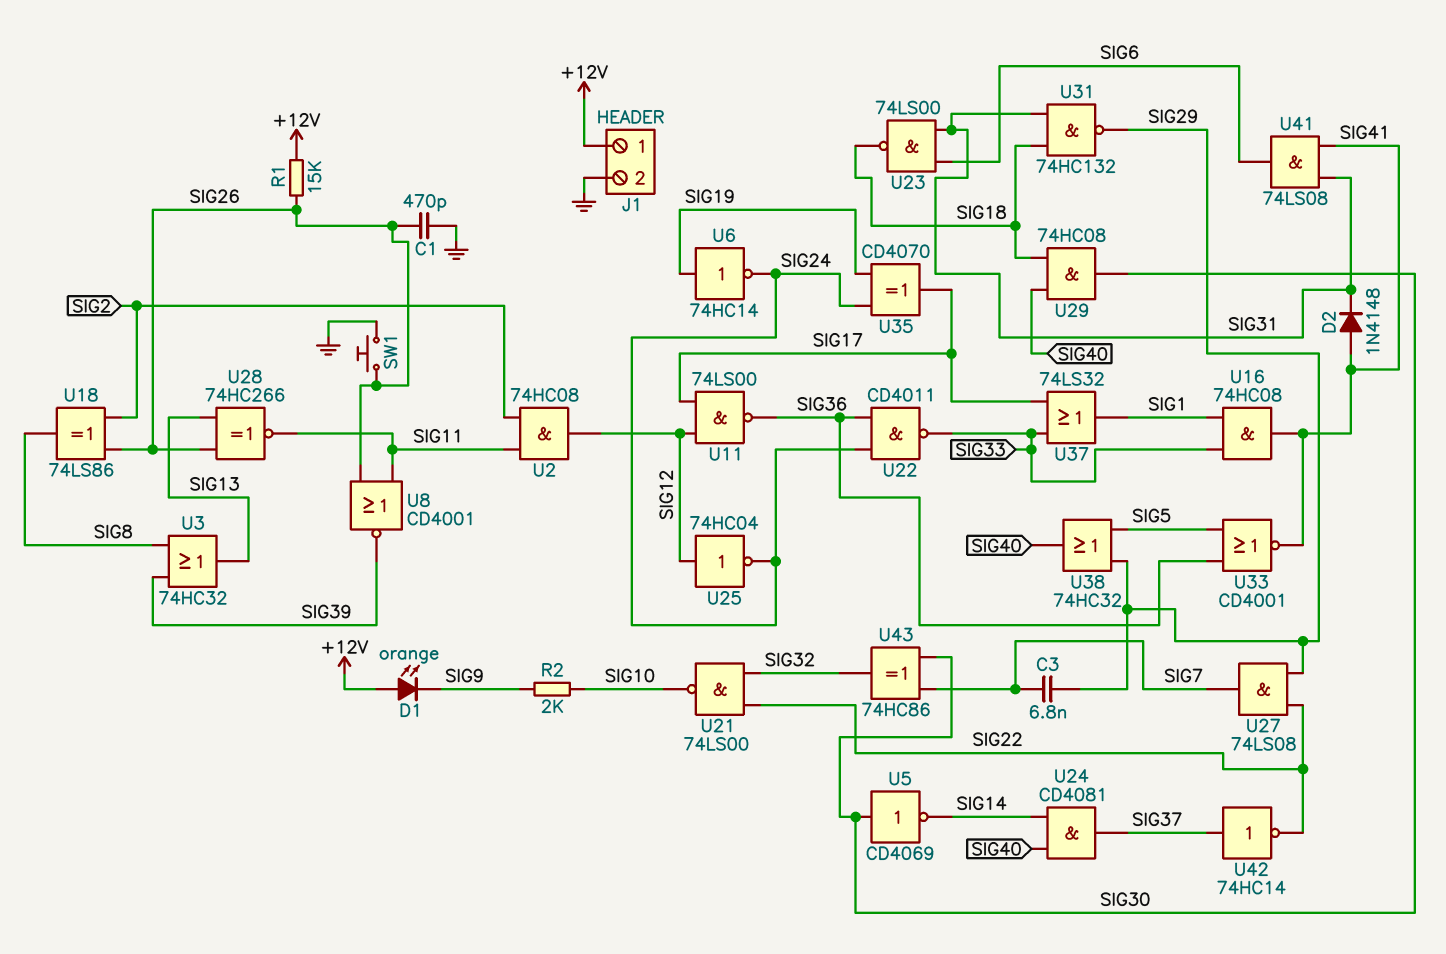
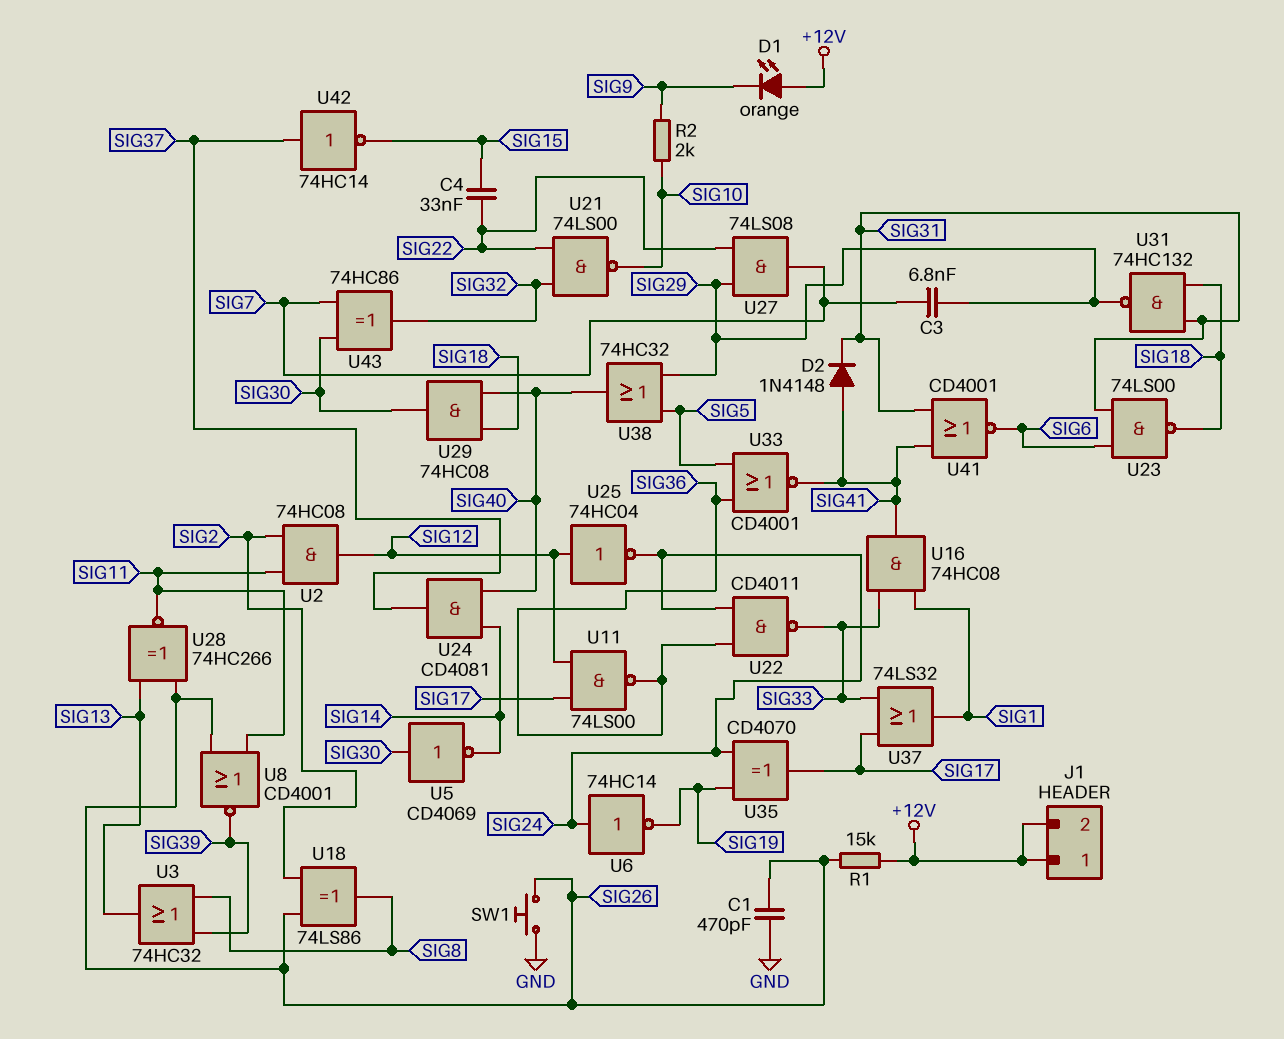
C4: none -> 33nF (SIG15, SIG22)
J1 pin 2: GND -> +12V
U6: NOT 74HC14 (in SIG19, out SIG24) -> NOT 74HC14 (in SIG24, out SIG19)
U41: AND 74LS08 (in SIG31, in SIG41, out SIG6) -> NOR CD4001 (in SIG31, in SIG41, out SIG6)
U42: NOT 74HC14 (in SIG37, out SIG22) -> NOT 74HC14 (in SIG37, out SIG15)

